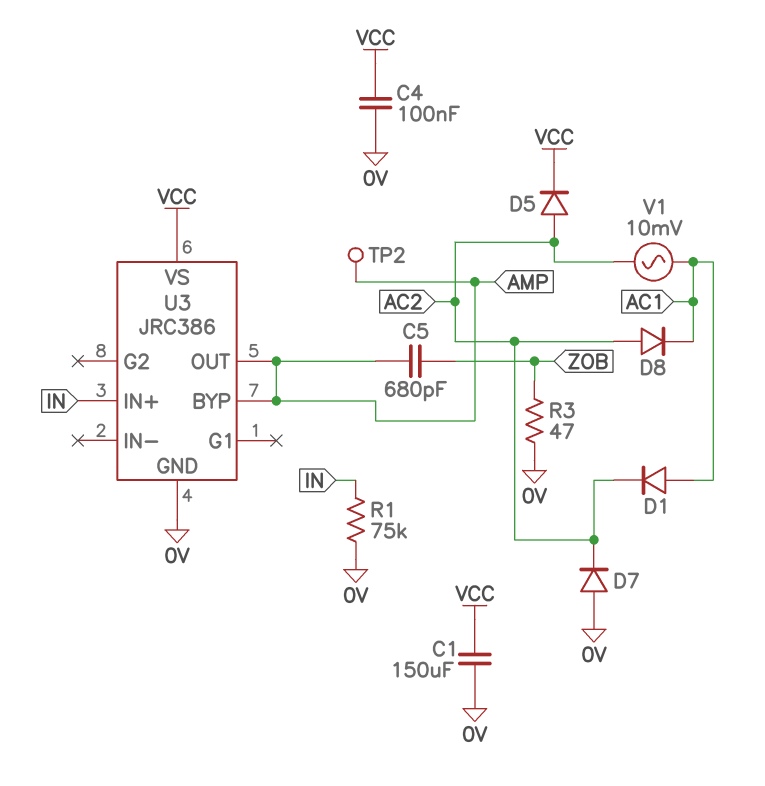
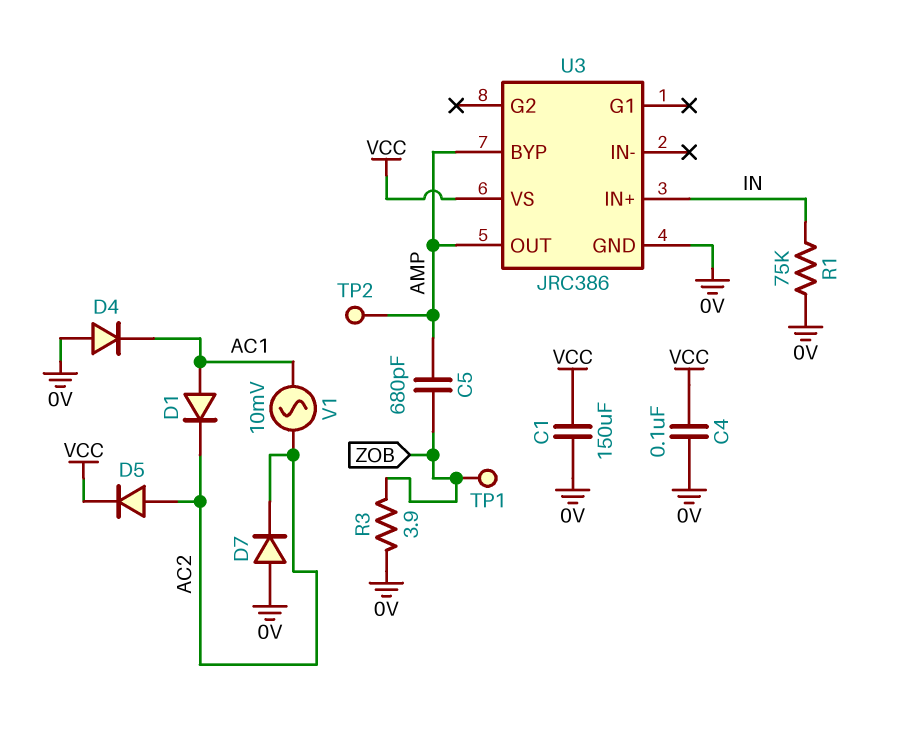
D4: none -> diode (A 0V, K AC1)
D8: diode (A AC2, K AC1) -> none
R3: 47 (0V, ZOB) -> 3.9 (0V, ZOB)
TP1: none -> test point (ZOB)

